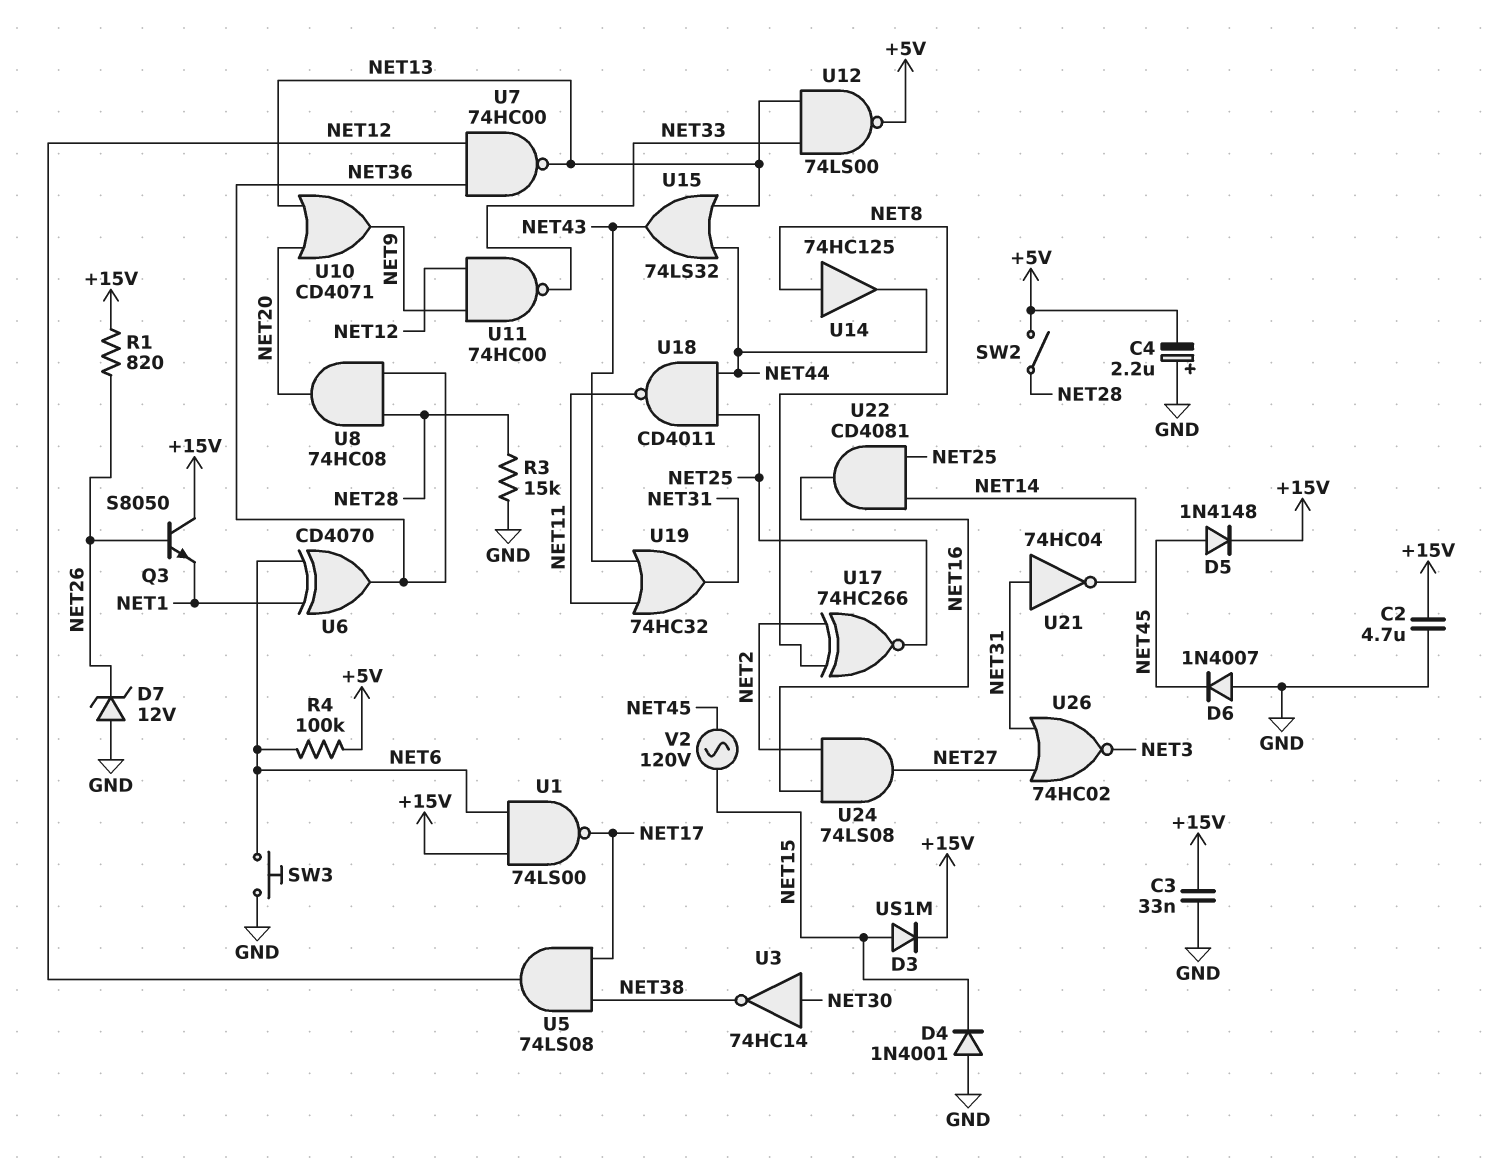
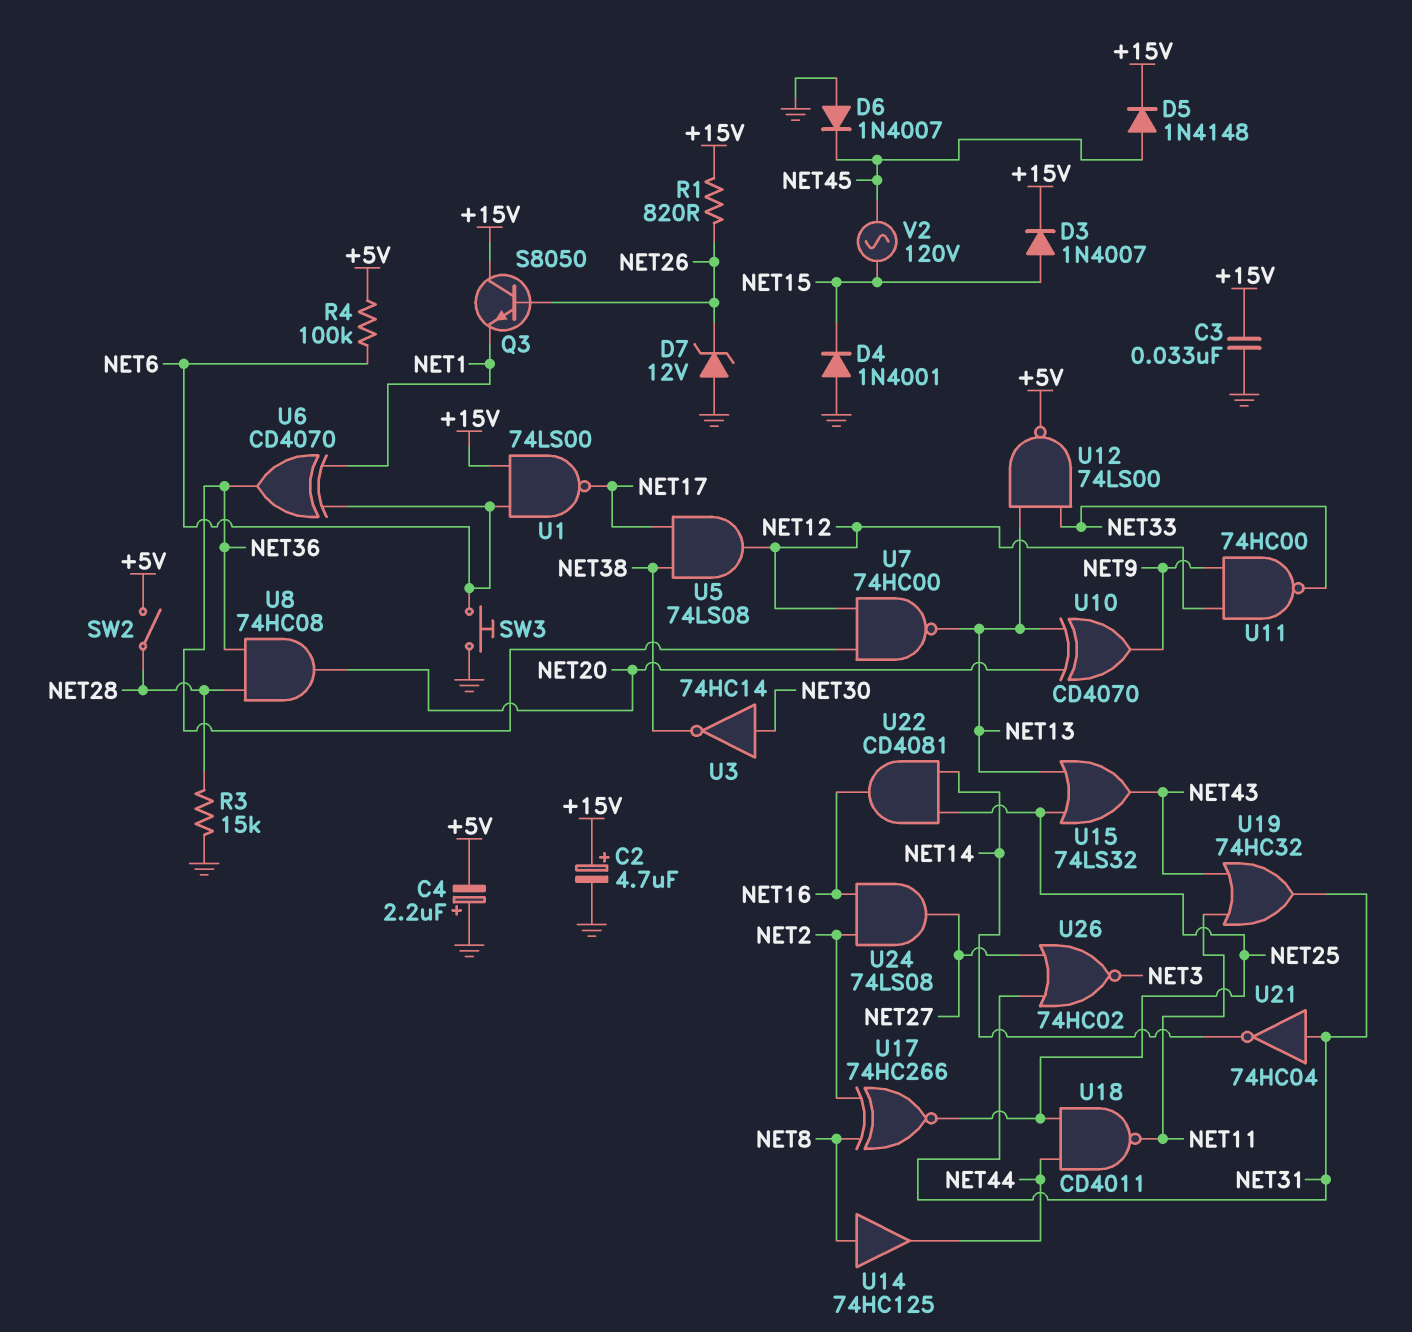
C2: 4.7uF (+15V, GND) -> 4.7uF (plus +15V, minus GND)
D3: diode US1M (A NET15, K +15V) -> diode 1N4007 (A NET15, K +15V)
U10: OR CD4071 (in NET13, in NET20, out NET9) -> XOR CD4070 (in NET13, in NET20, out NET9)
U15: OR 74LS32 (in NET13, in NET44, out NET43) -> OR 74LS32 (in NET13, in NET25, out NET43)

